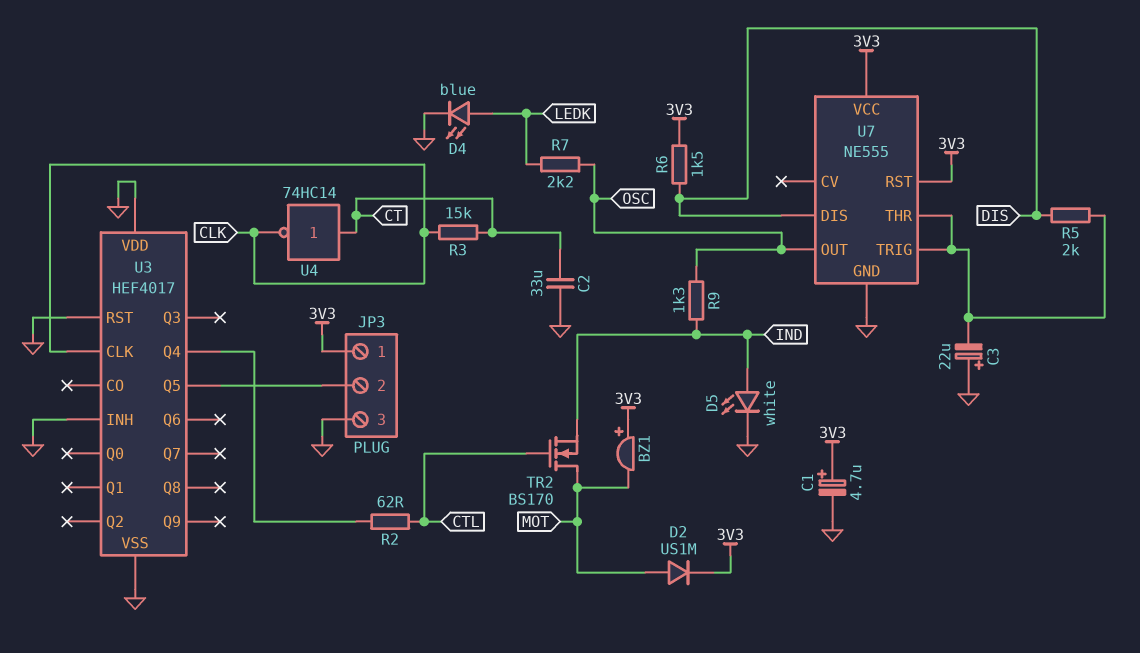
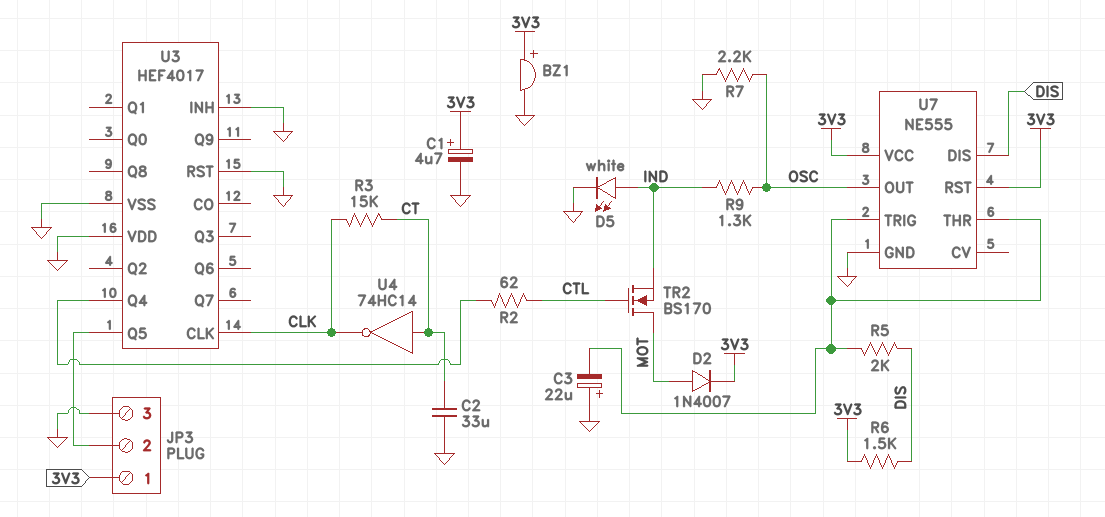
BZ1: buzzer (plus 3V3, minus MOT) -> buzzer (plus 3V3, minus GND)
D2: diode US1M (A MOT, K 3V3) -> diode 1N4007 (A MOT, K 3V3)
D4: LED blue (A LEDK, K GND) -> none
R7: 2.2k (LEDK, OSC) -> 2.2k (GND, OSC)

